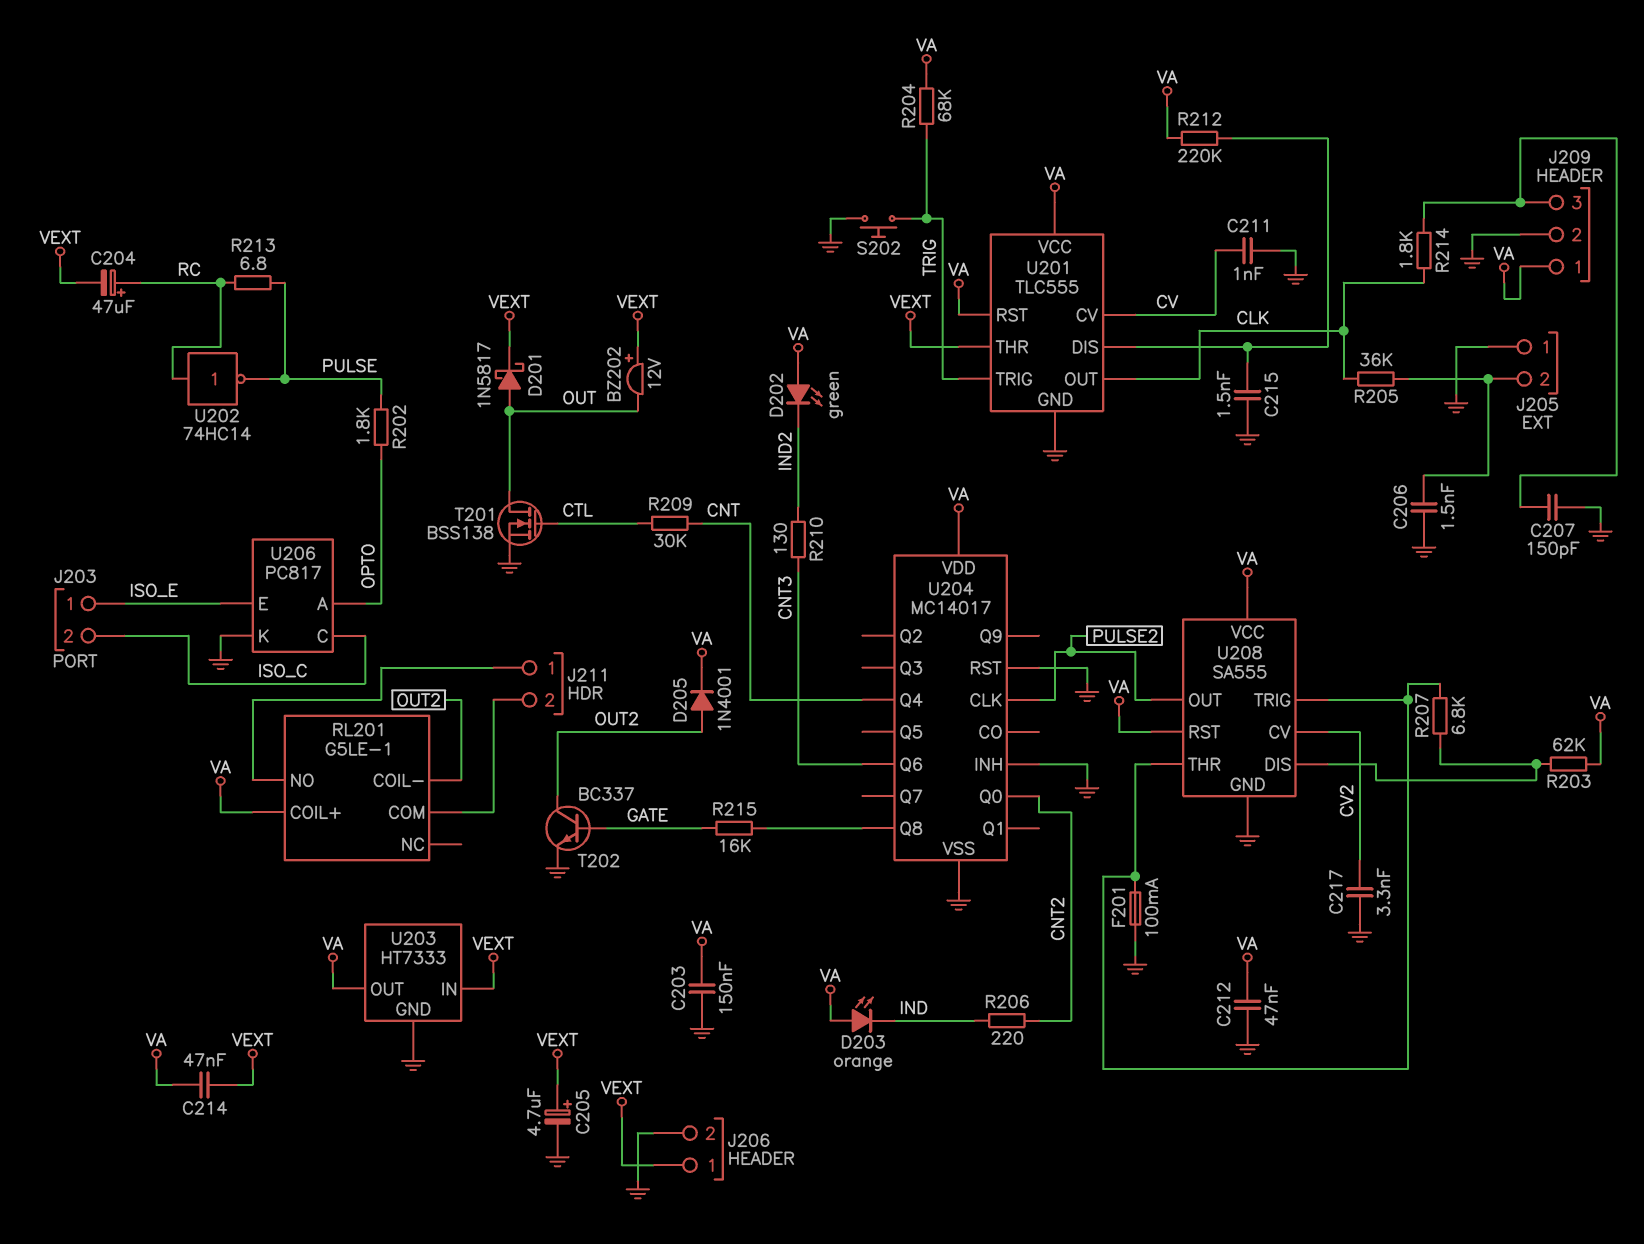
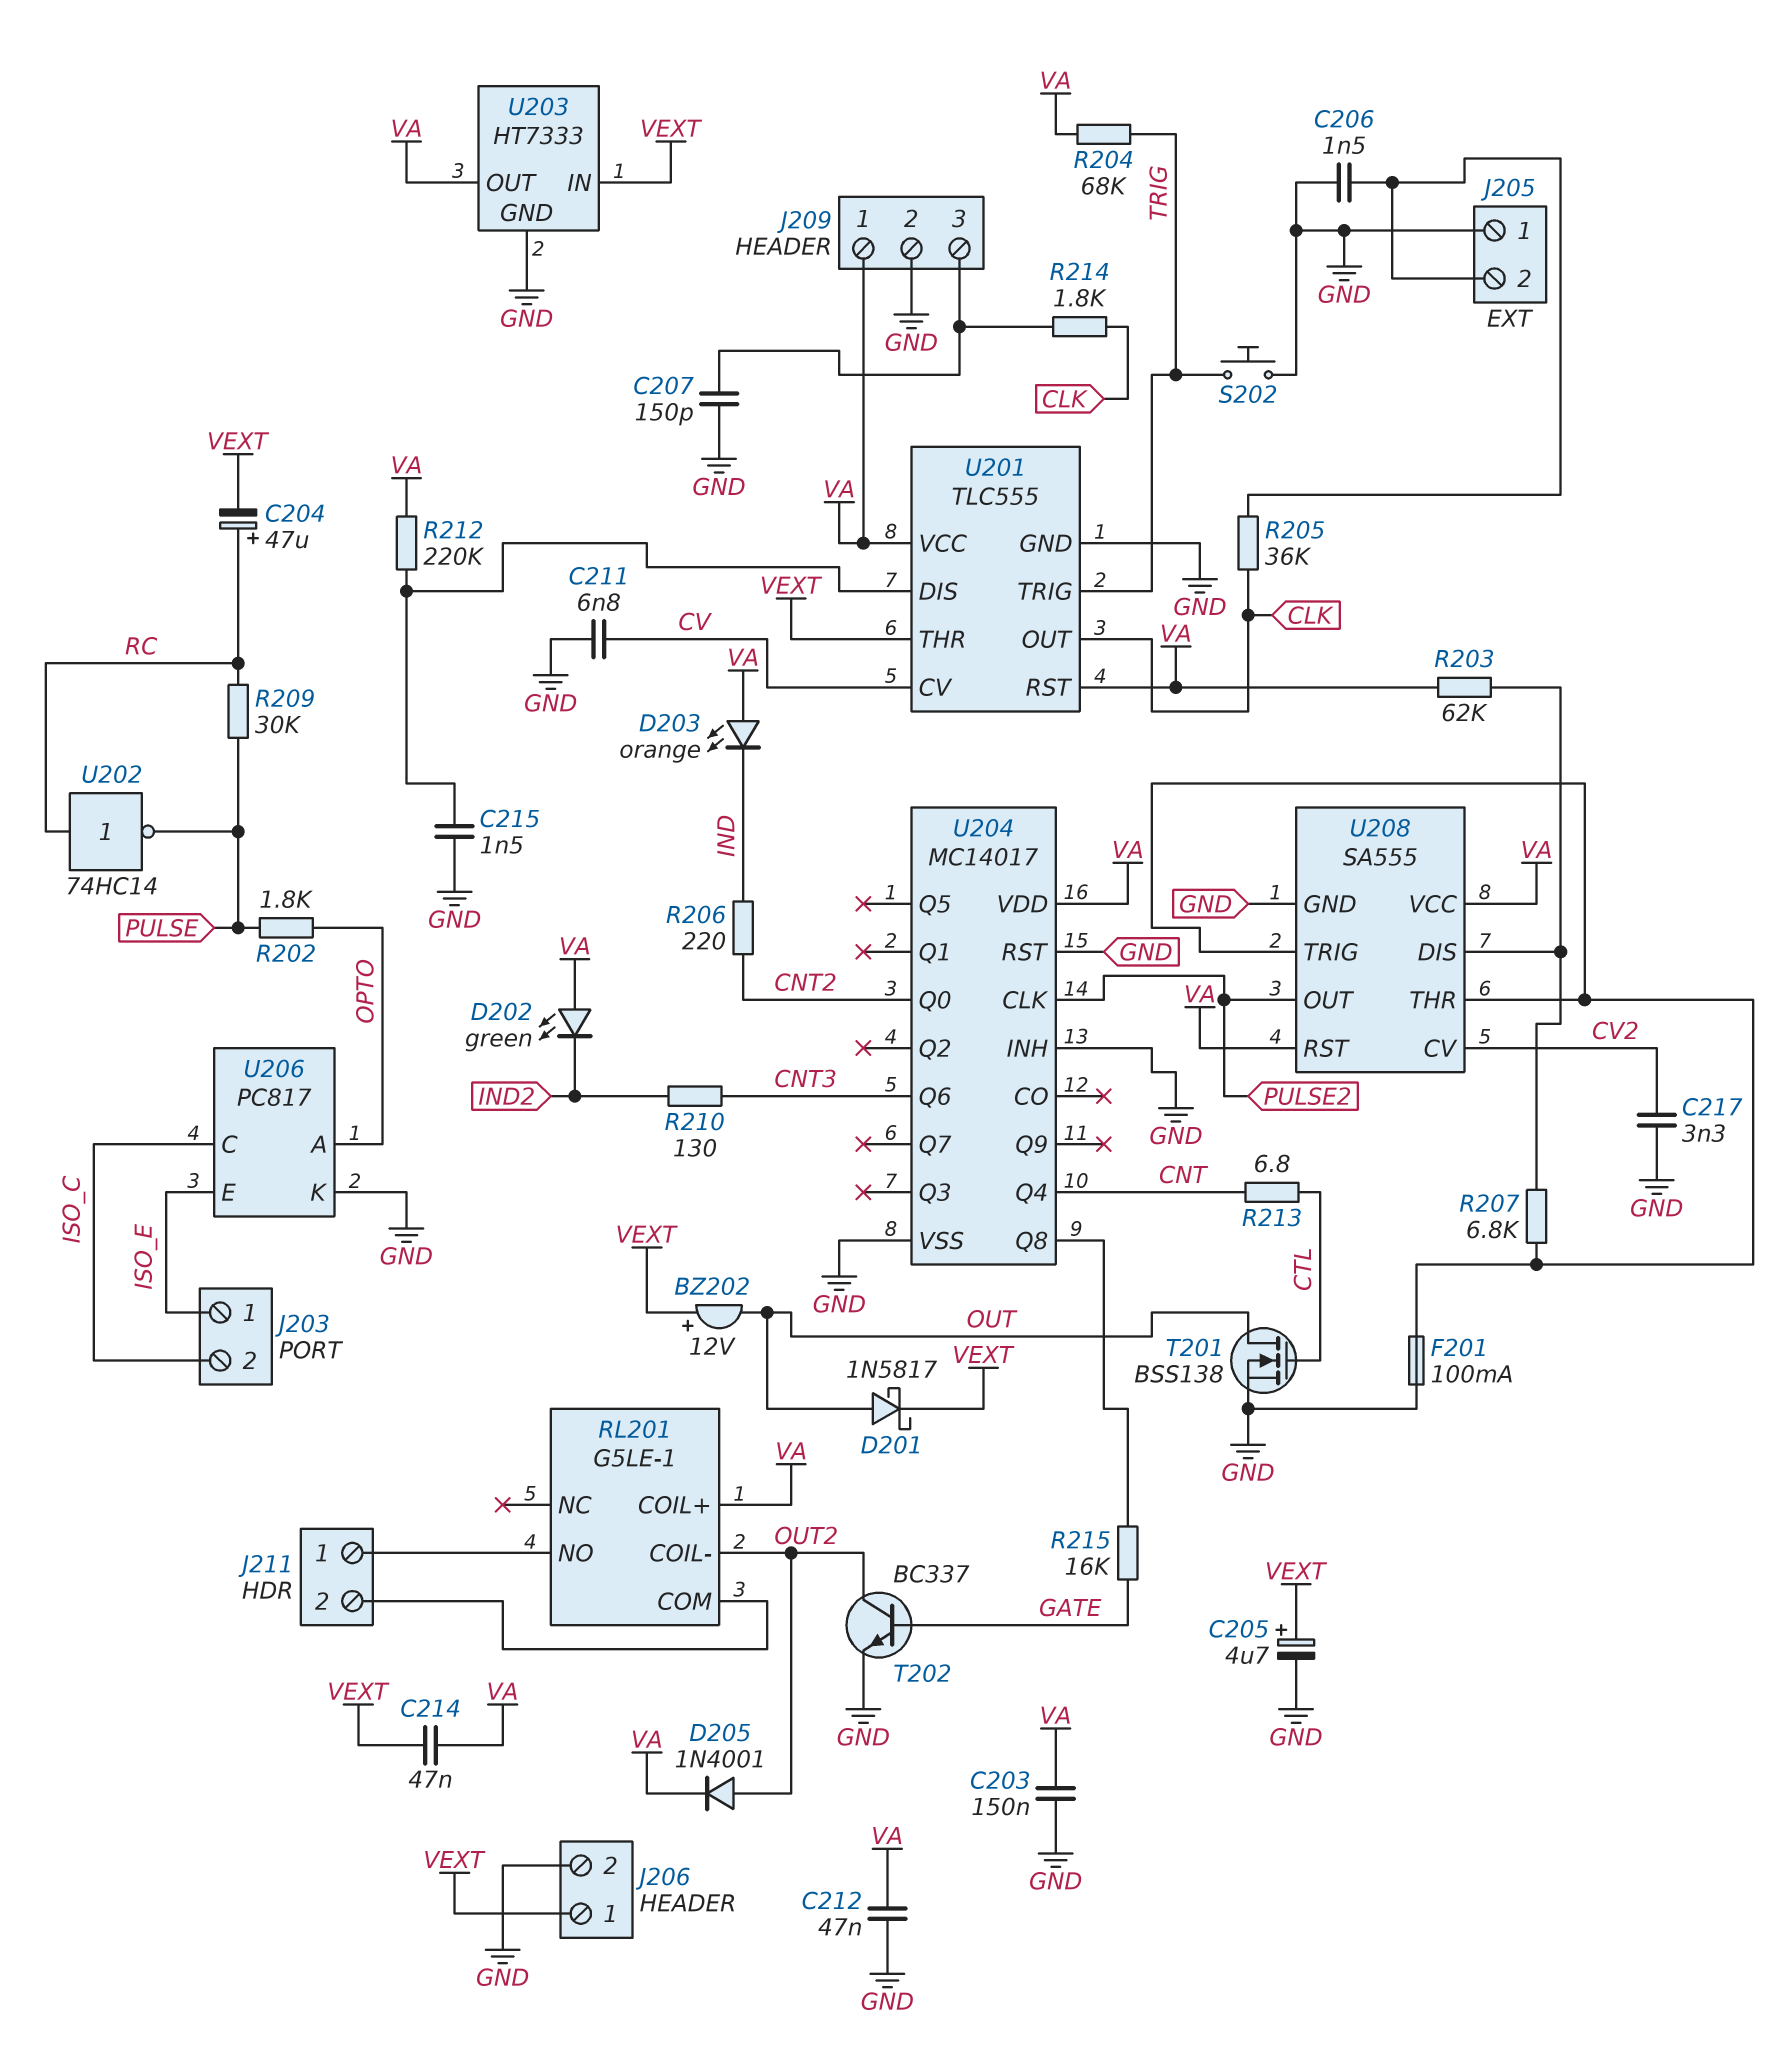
C211: 1nF (CV, GND) -> 6.8nF (CV, GND)
R209: 30k (CNT, CTL) -> 30k (PULSE, RC)
R213: 6.8 (PULSE, RC) -> 6.8 (CNT, CTL)

